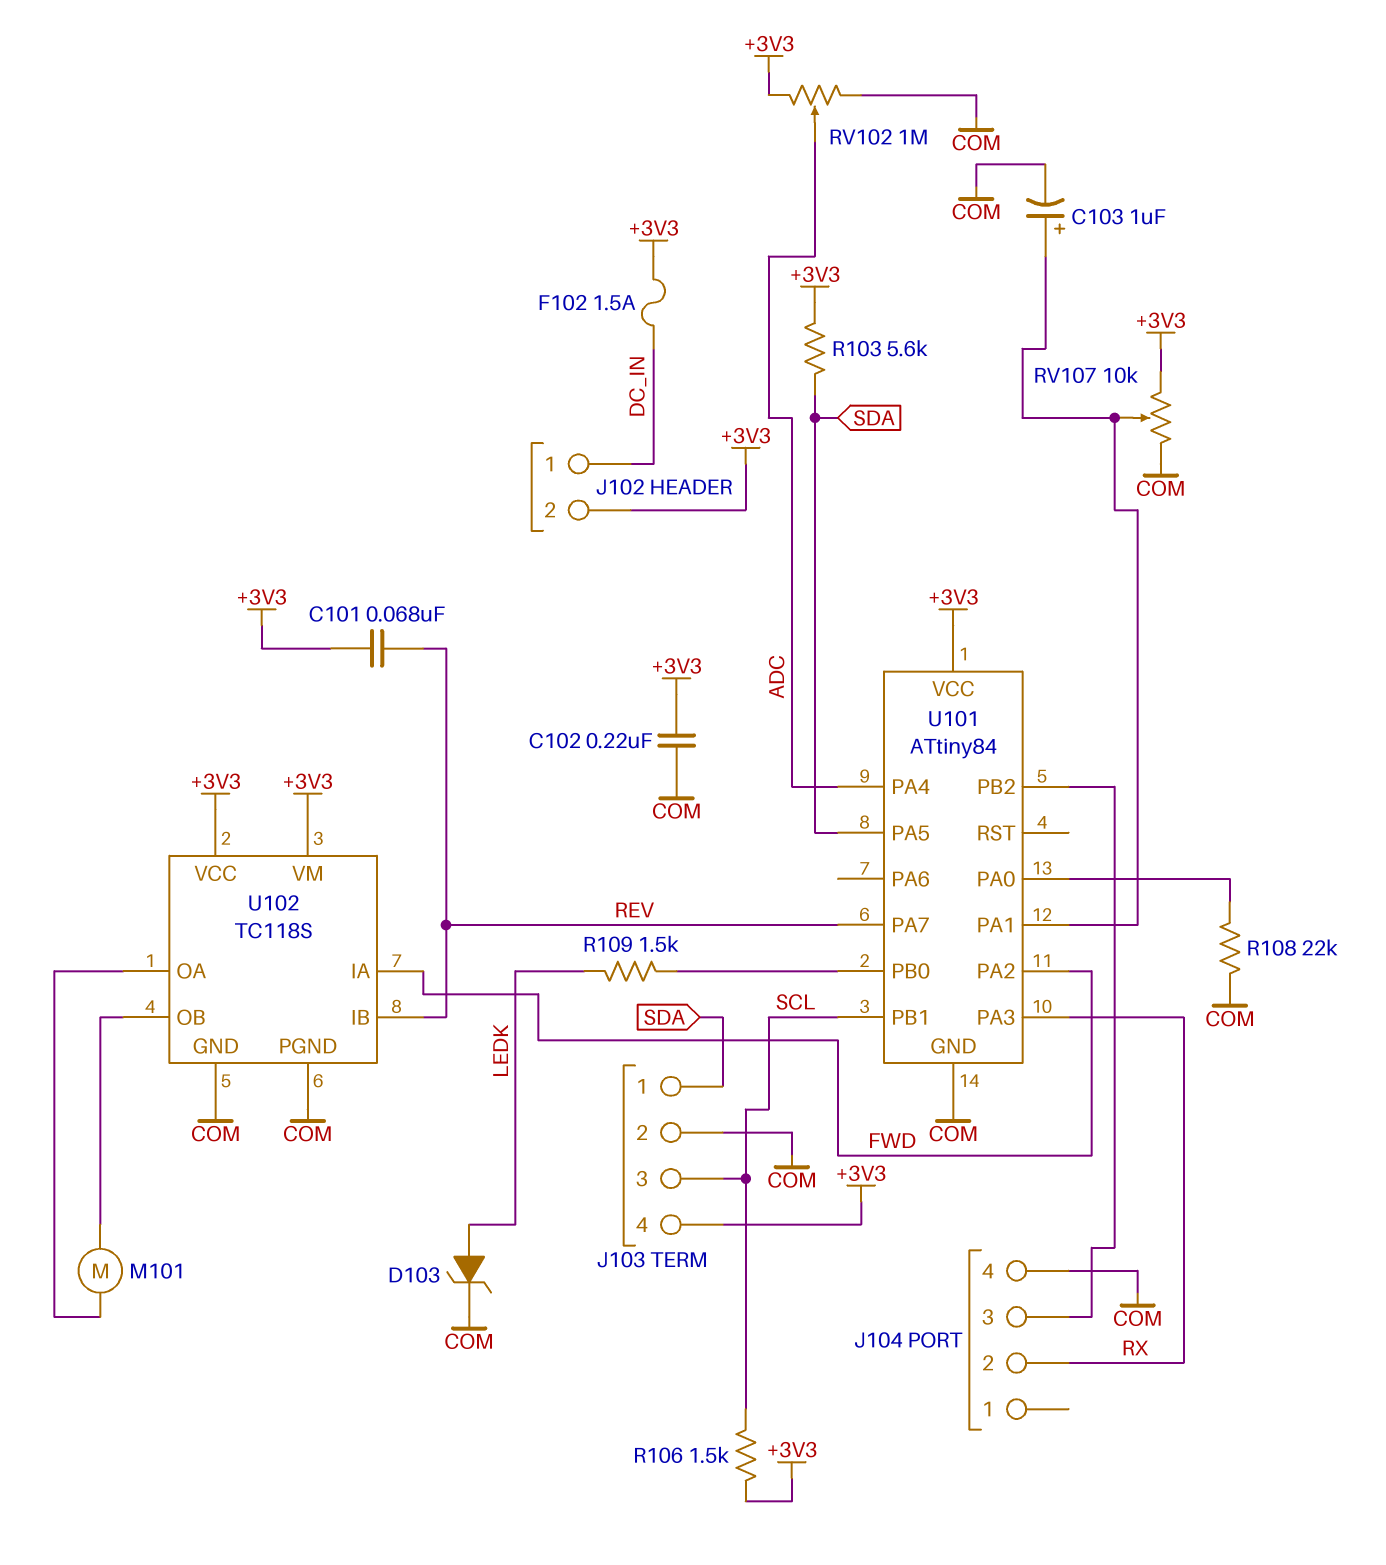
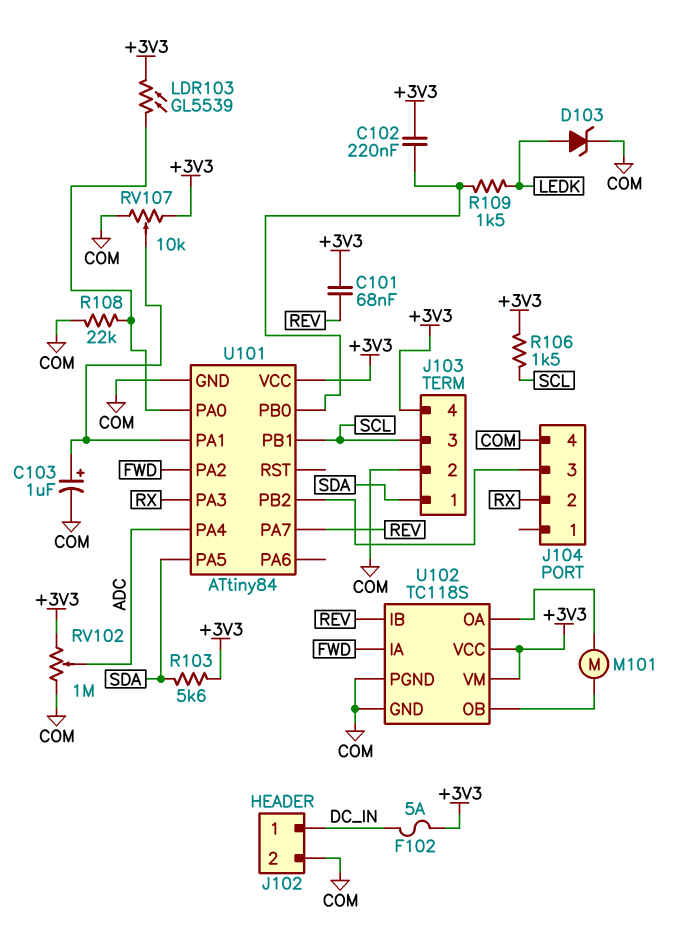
C102: 220nF (+3V3, COM) -> 220nF (+3V3, U101/PB0)
F102: 1.5A (+3V3, DC_IN) -> 5A (+3V3, DC_IN)
J102 pin 2: +3V3 -> COM
LDR103: none -> GL5539 (+3V3, U101/PA0)

